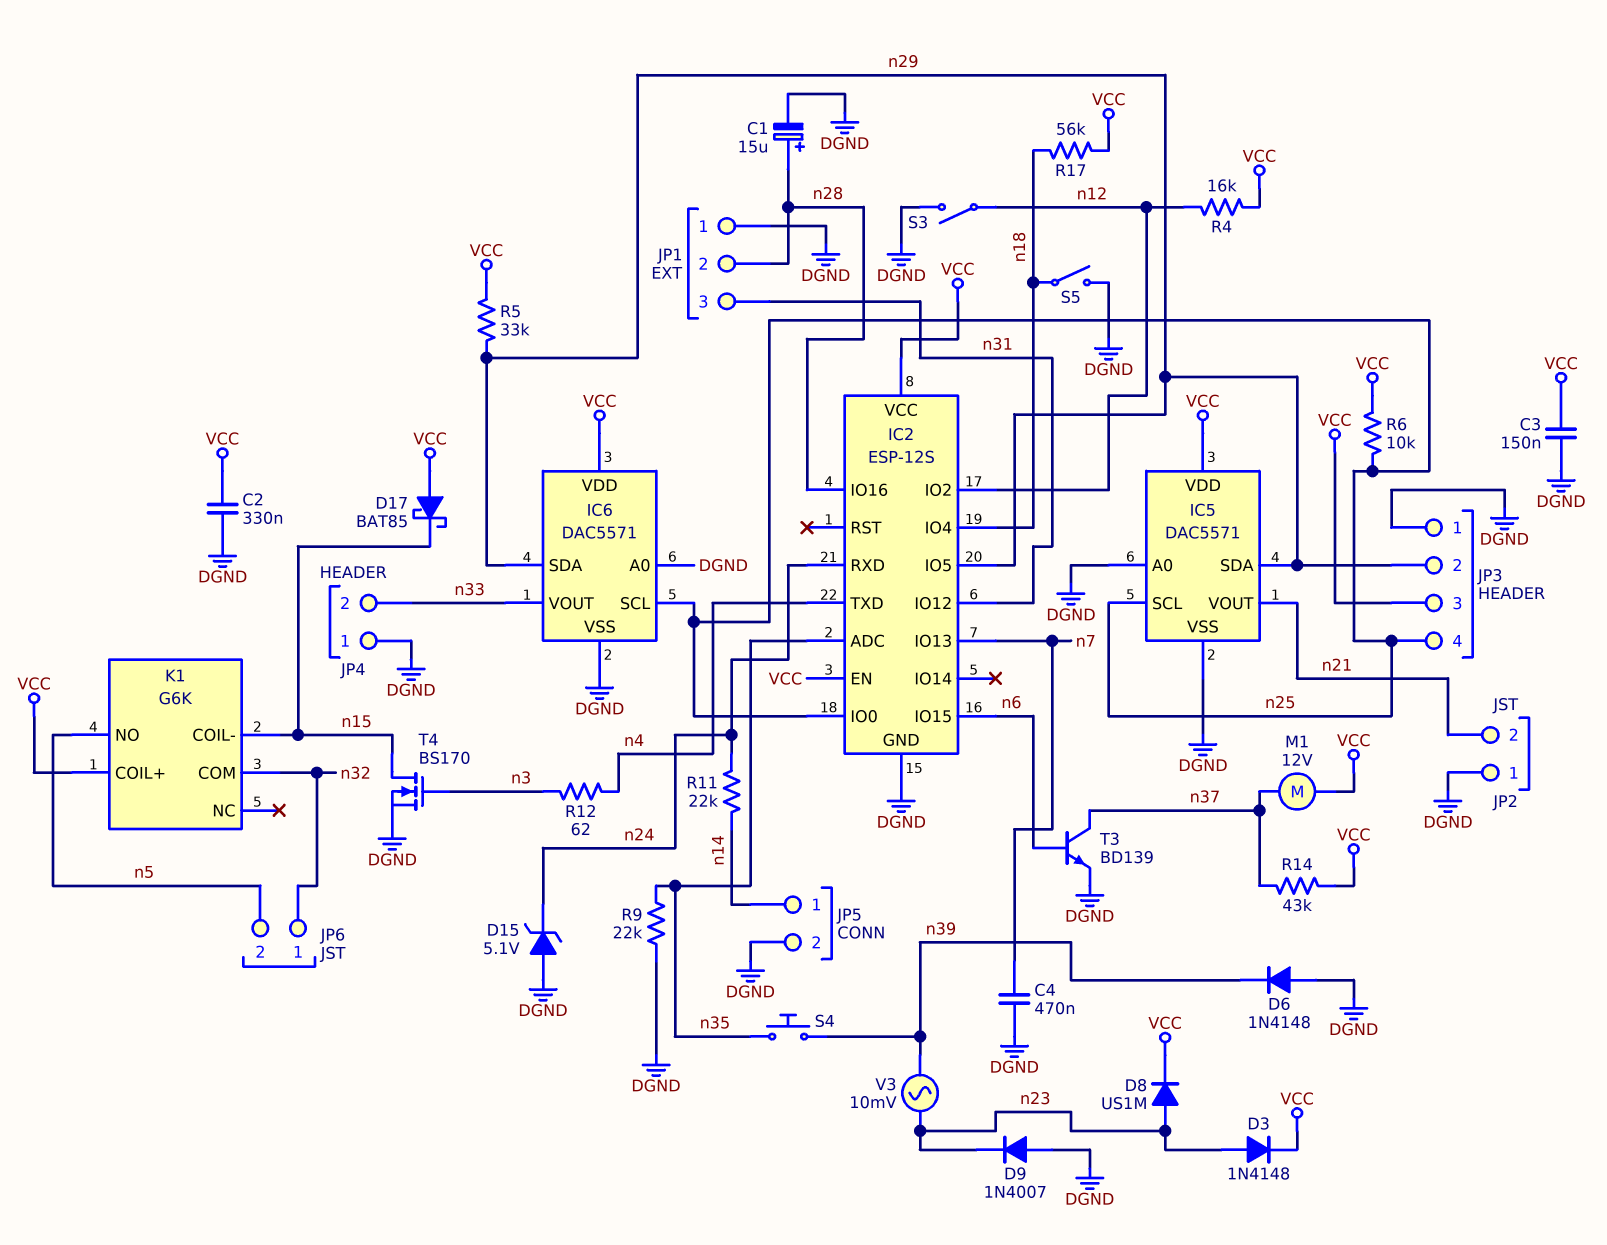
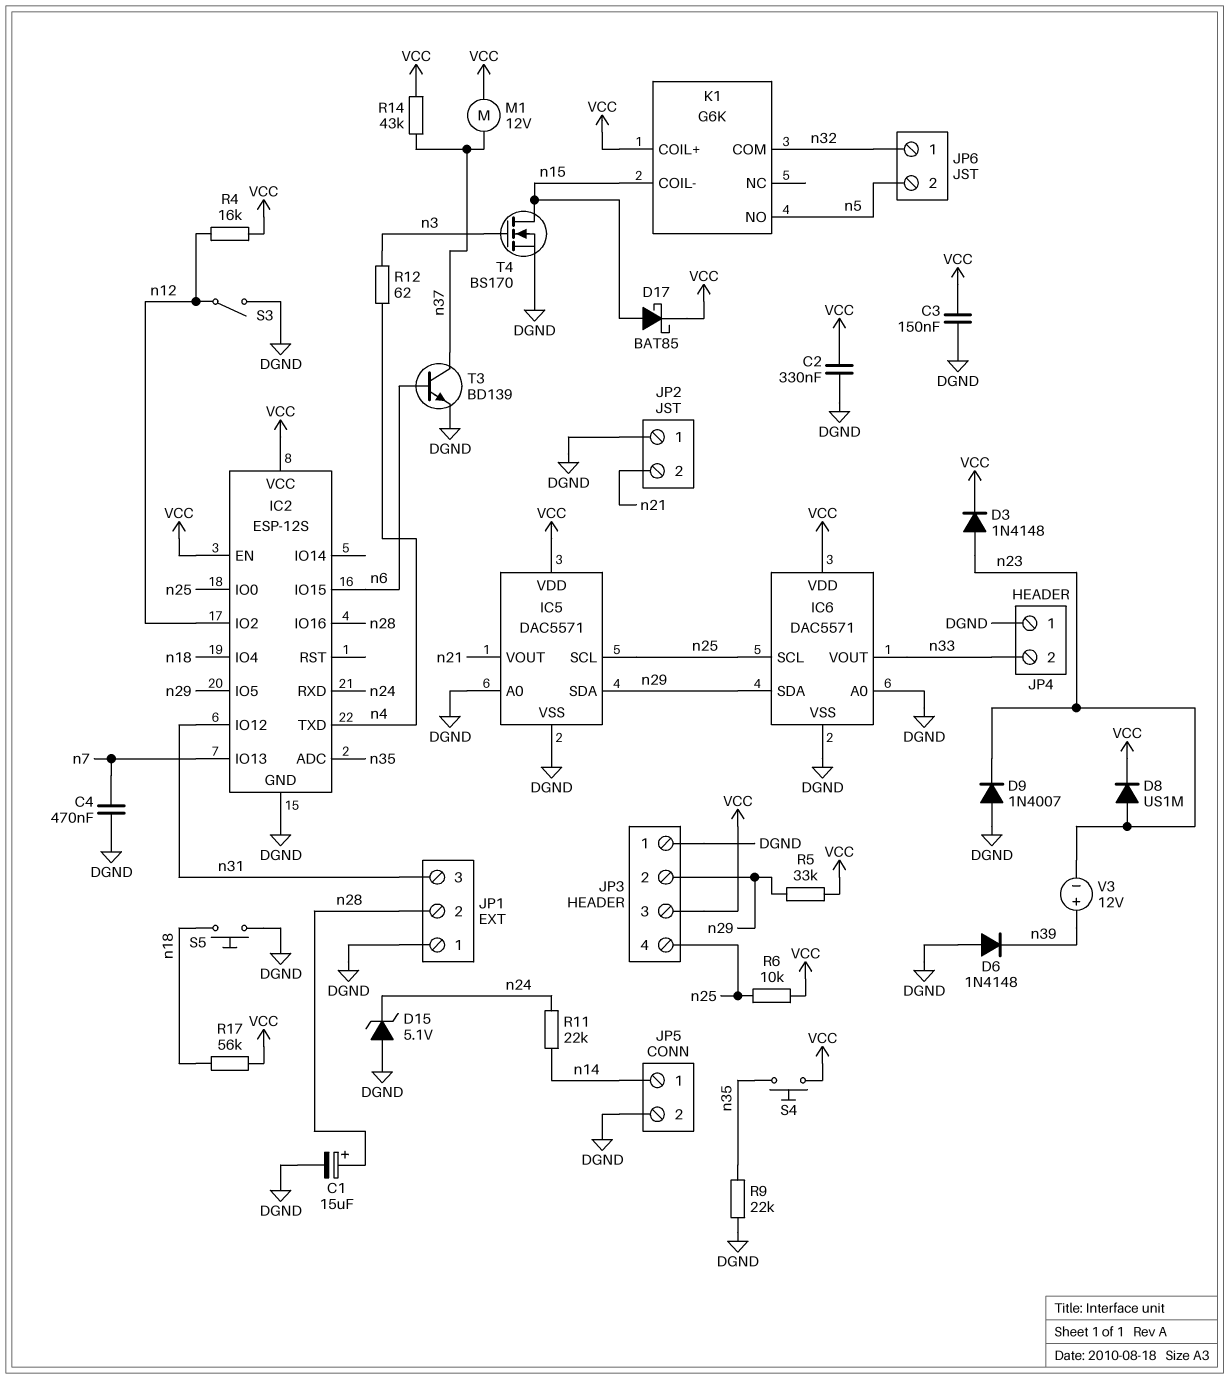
D17: schottky BAT85 (A VCC, K n15) -> schottky BAT85 (A n15, K VCC)
S4: button (n35, n39) -> button (VCC, n35)
S5: switch (DGND, n18) -> button (DGND, n18)
V3: AC 10mV (n23, n39) -> 12V (plus n39, minus n23)

